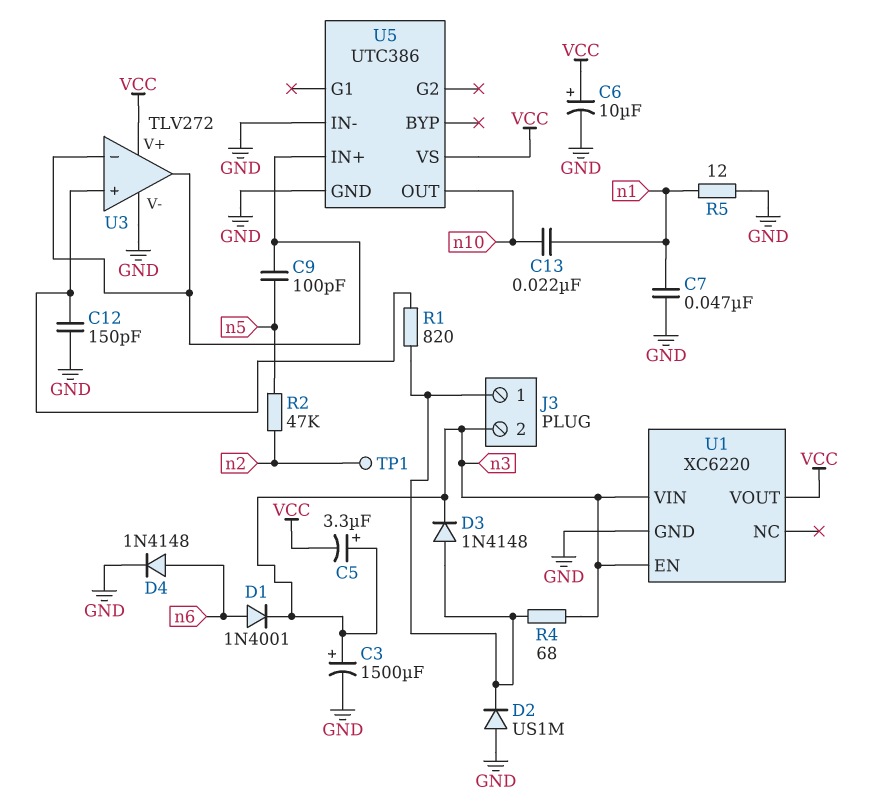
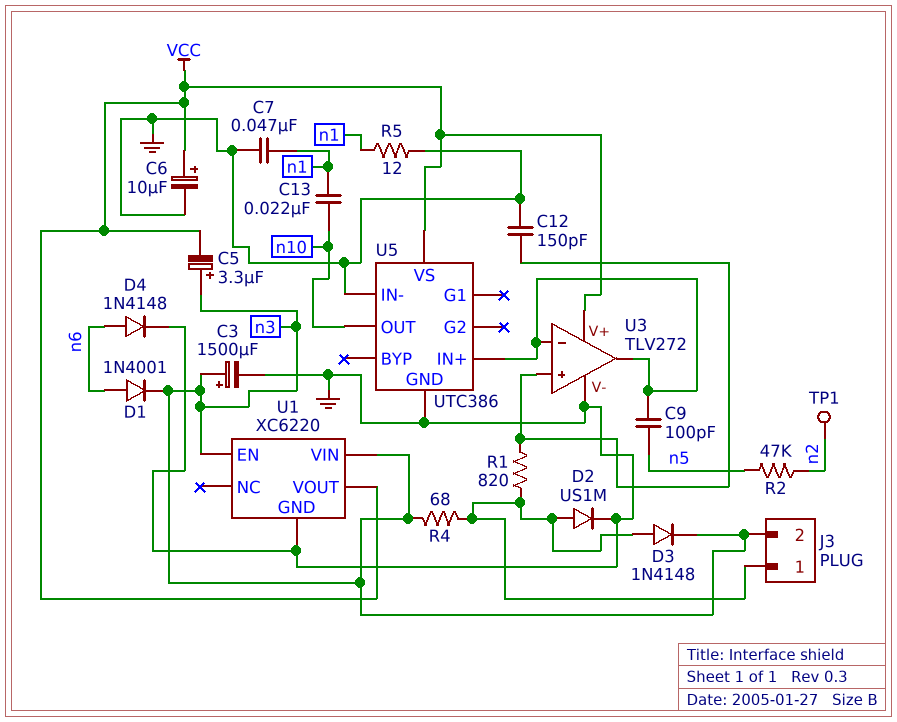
D2: diode US1M (A GND, K J3/1) -> diode US1M (A J3/1, K GND)

